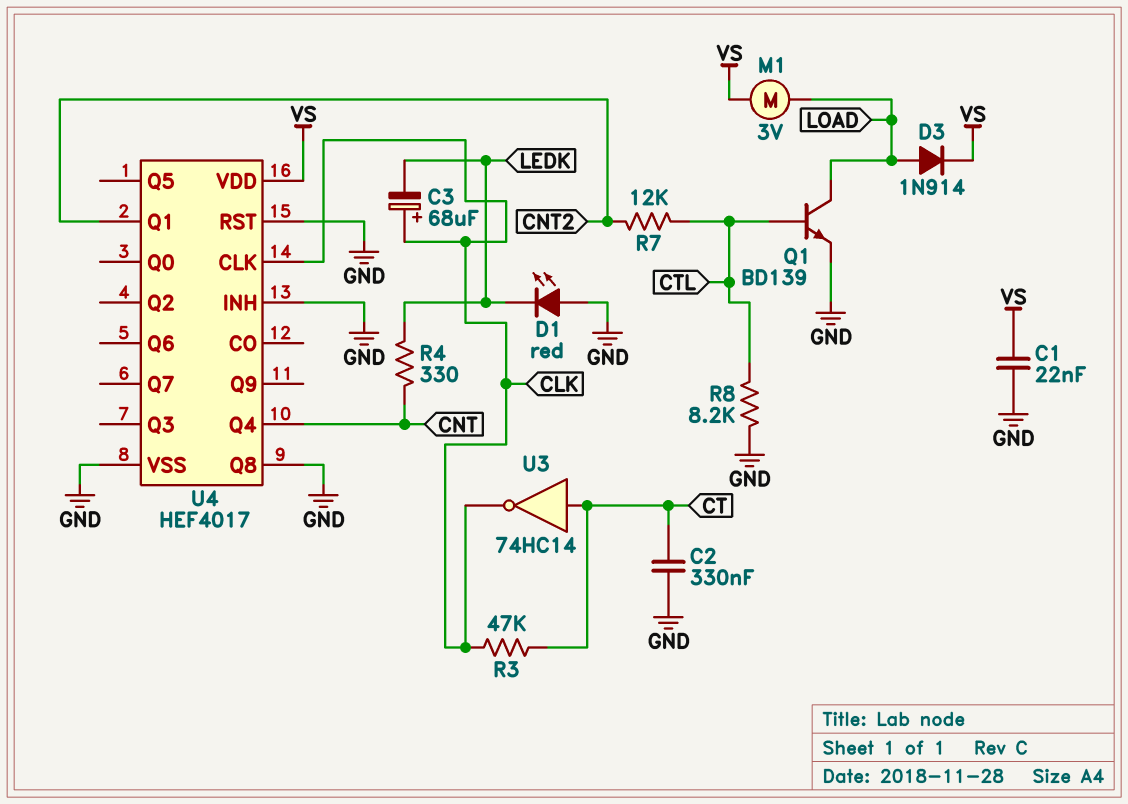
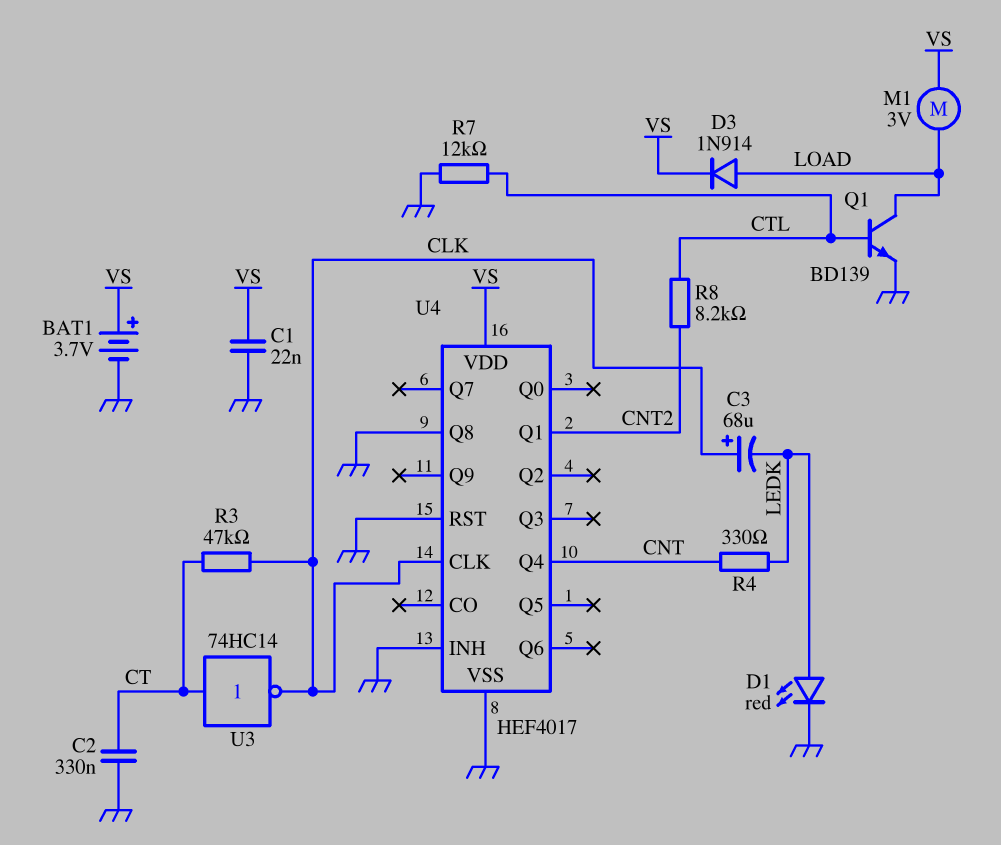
BAT1: none -> 3.7V (plus VS, minus GND)
D1: LED red (A GND, K LEDK) -> LED red (A LEDK, K GND)
R7: 12k (CNT2, CTL) -> 12k (CTL, GND)
R8: 8.2k (CTL, GND) -> 8.2k (CNT2, CTL)

